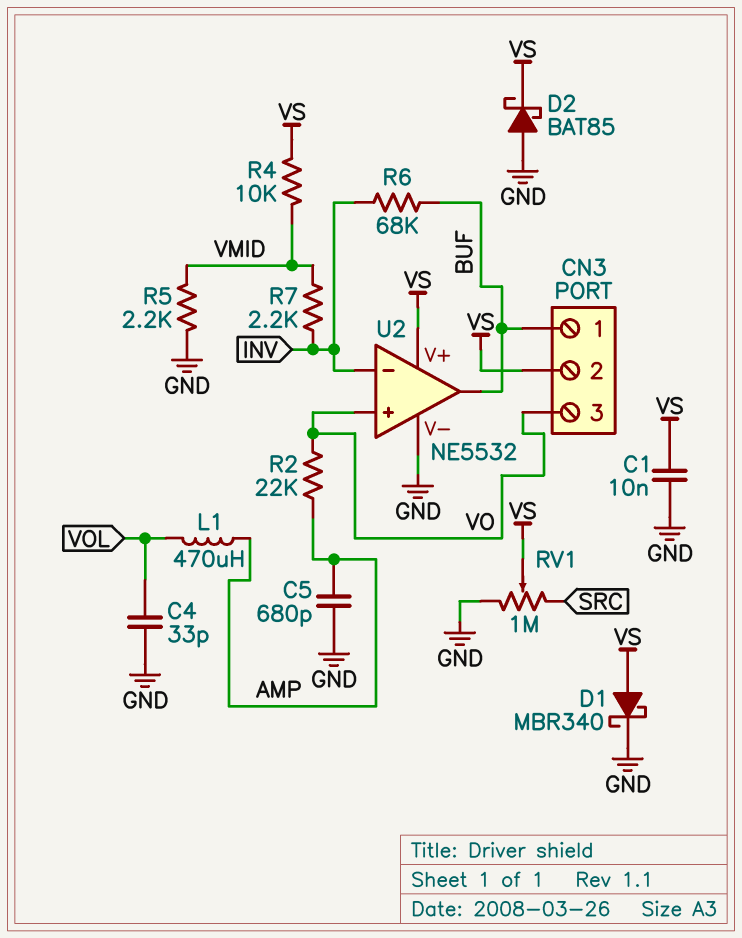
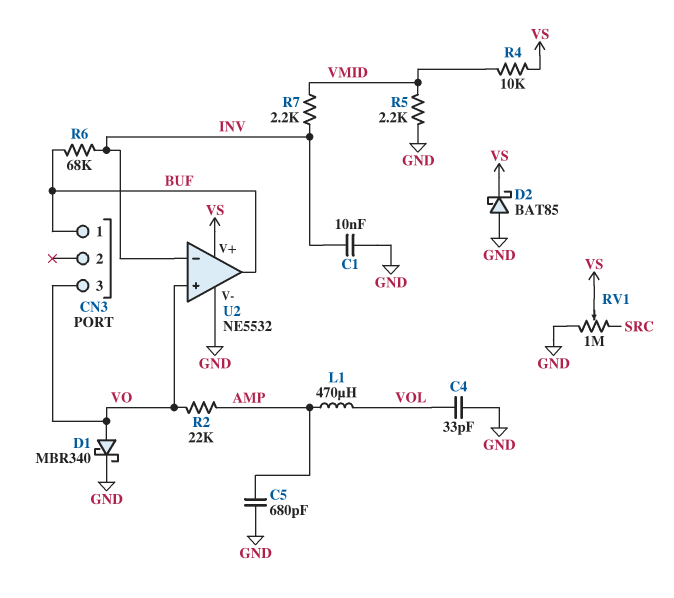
C1: 10nF (GND, VS) -> 10nF (GND, INV)
CN3 pin 2: VS -> none
D1: schottky MBR340 (A VS, K GND) -> schottky MBR340 (A VO, K GND)

